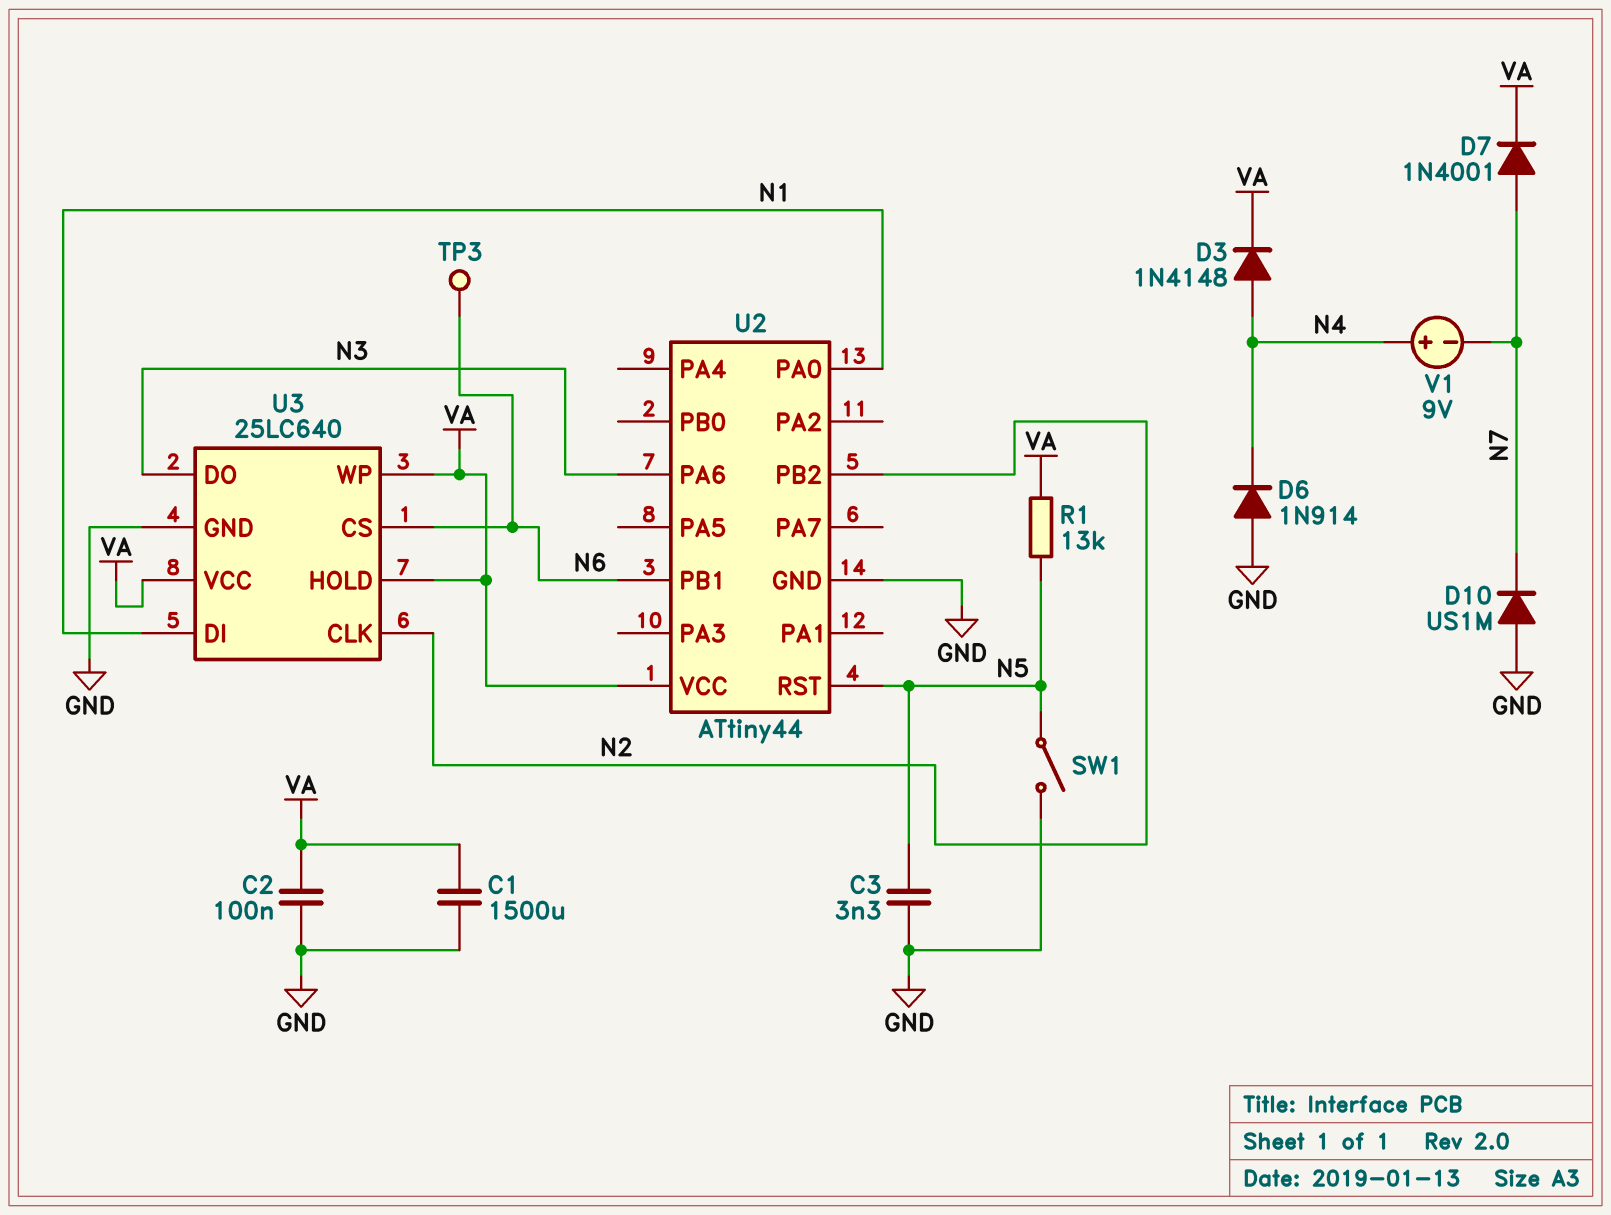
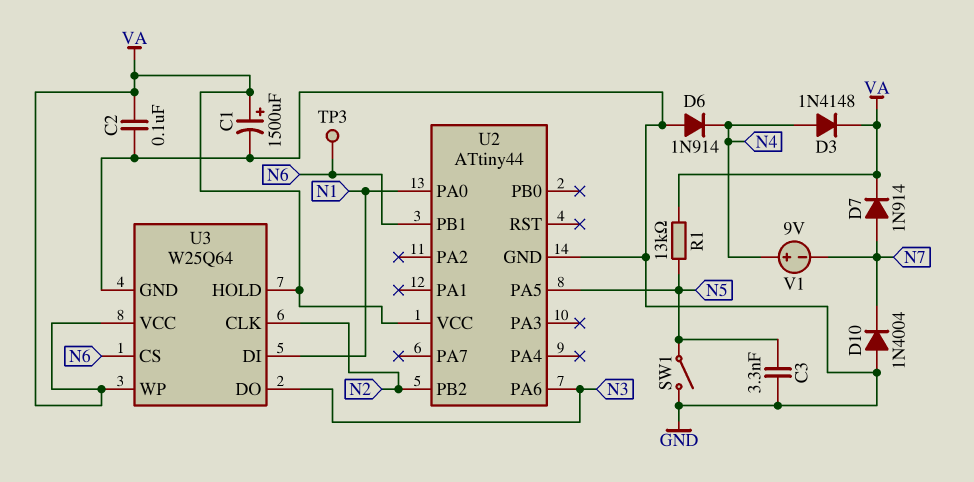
C1: 1500uF (GND, VA) -> 1500uF (plus VA, minus GND)
D7: diode 1N4001 (A N7, K VA) -> diode 1N914 (A N7, K VA)
D10: diode US1M (A GND, K N7) -> diode 1N4004 (A GND, K N7)
U2 pin PA5: none -> N5
U2 pin RST: N5 -> none
U3: 25LC640 -> W25Q64

